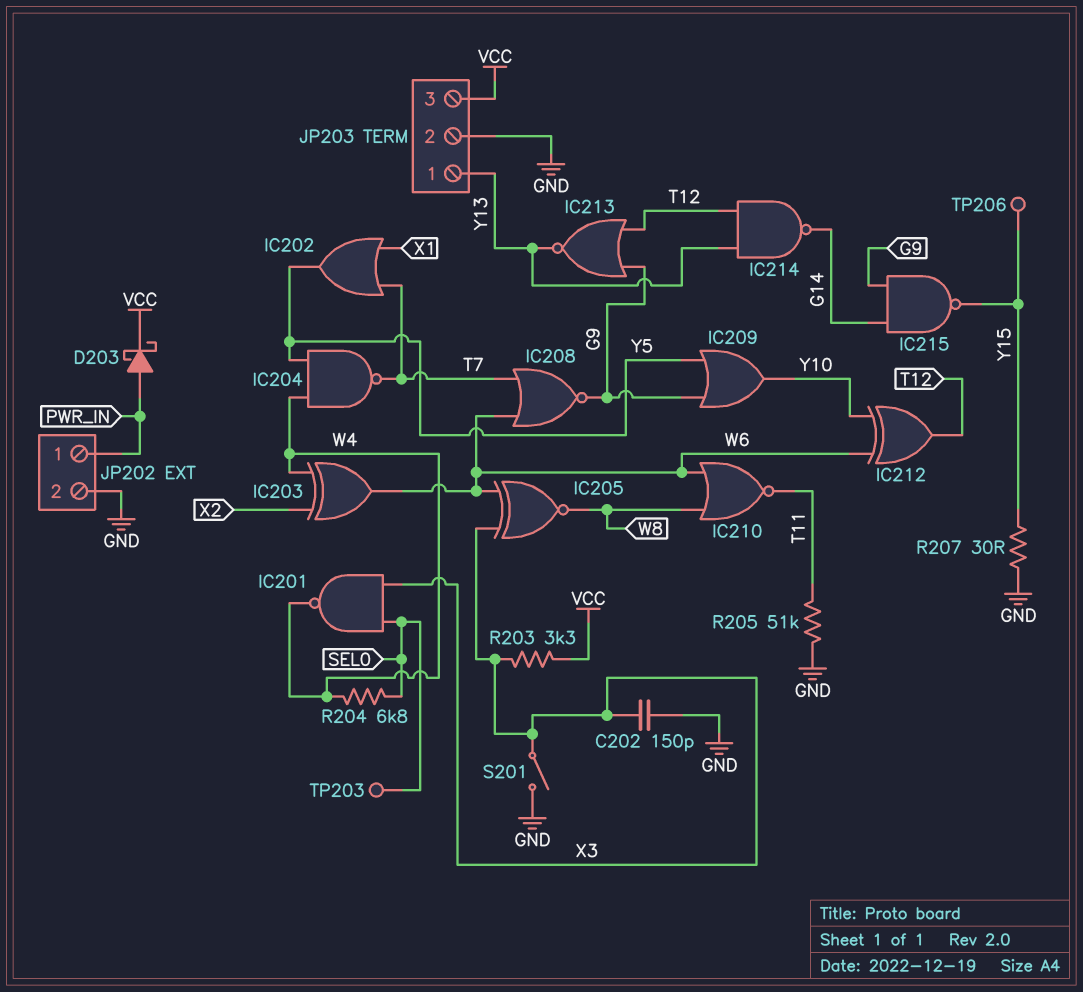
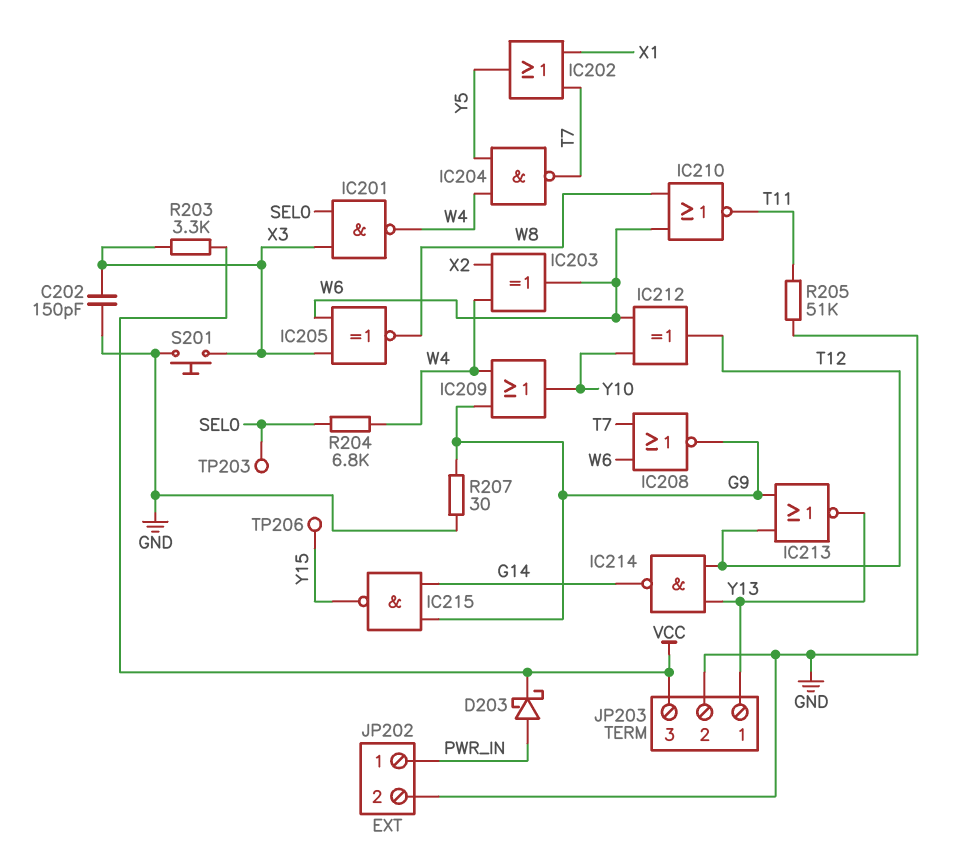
IC209: OR (in G9, in Y5, out Y10) -> OR (in G9, in W4, out Y10)
R207: 30 (GND, Y15) -> 30 (G9, GND)
S201: switch (GND, X3) -> button (GND, X3)

